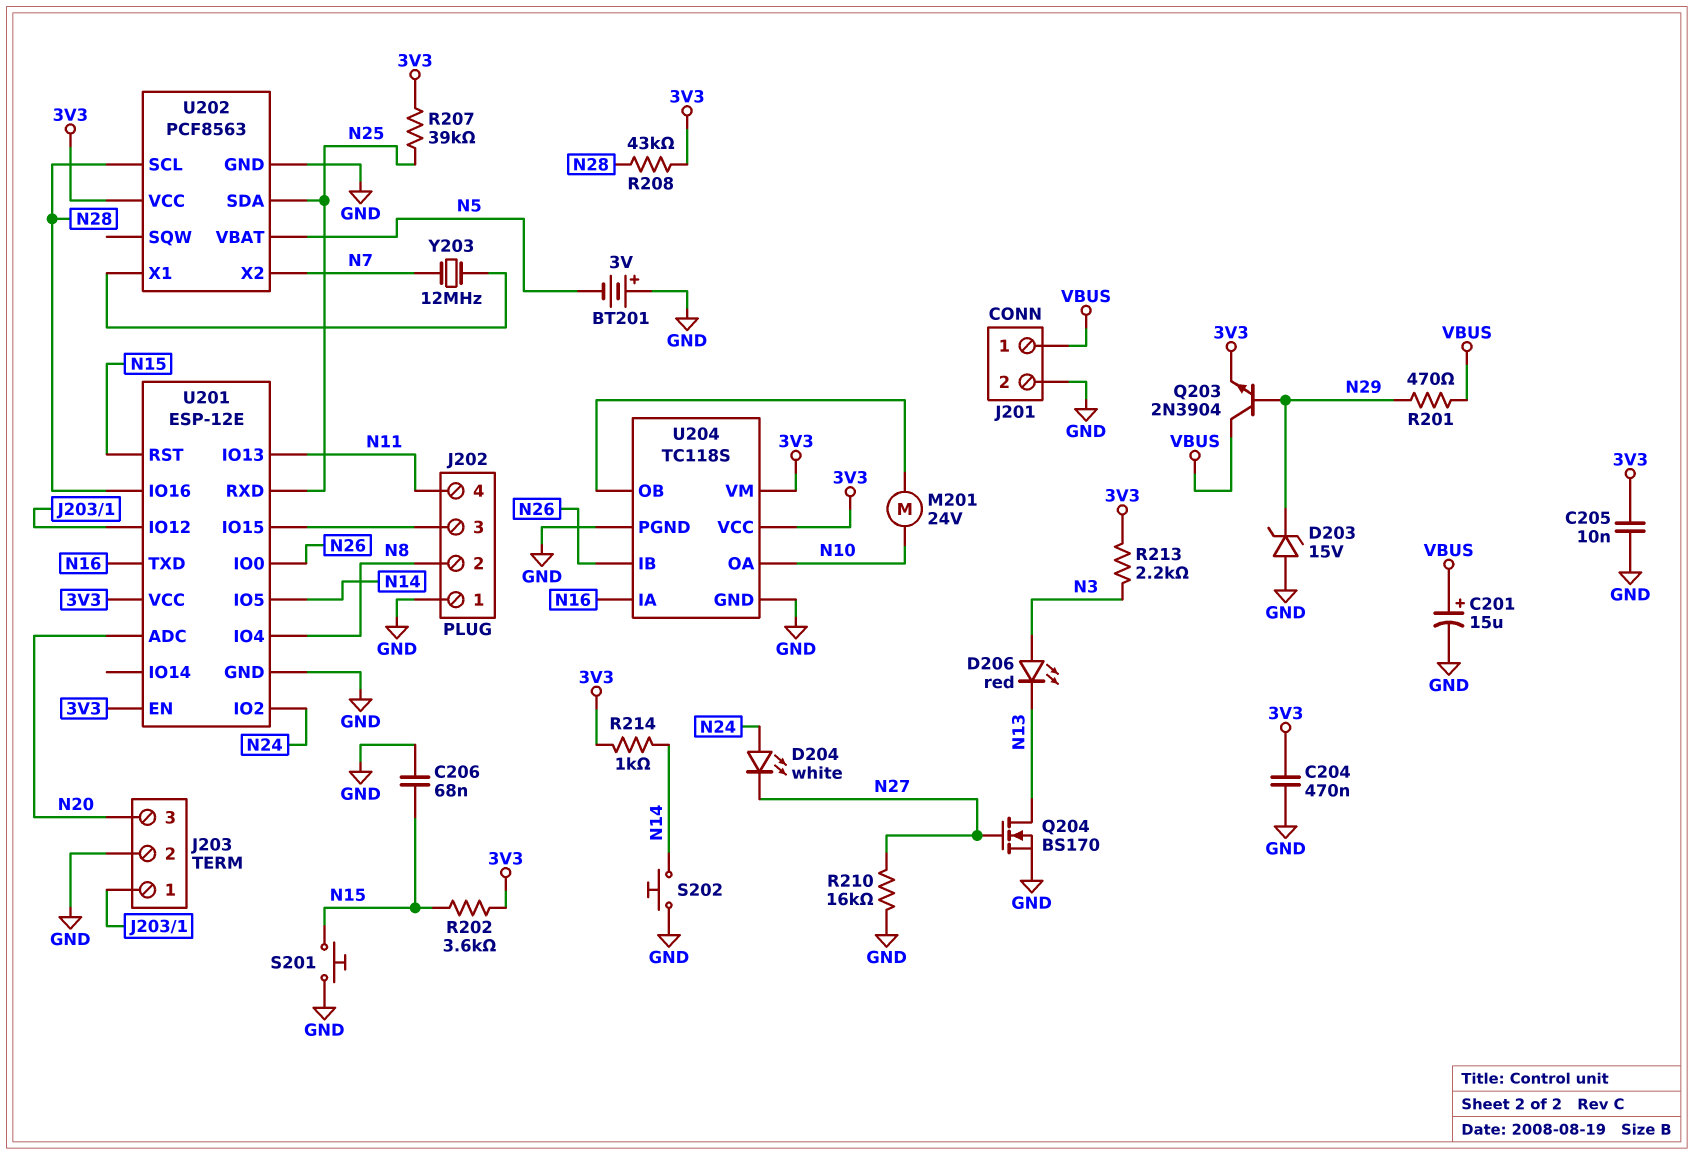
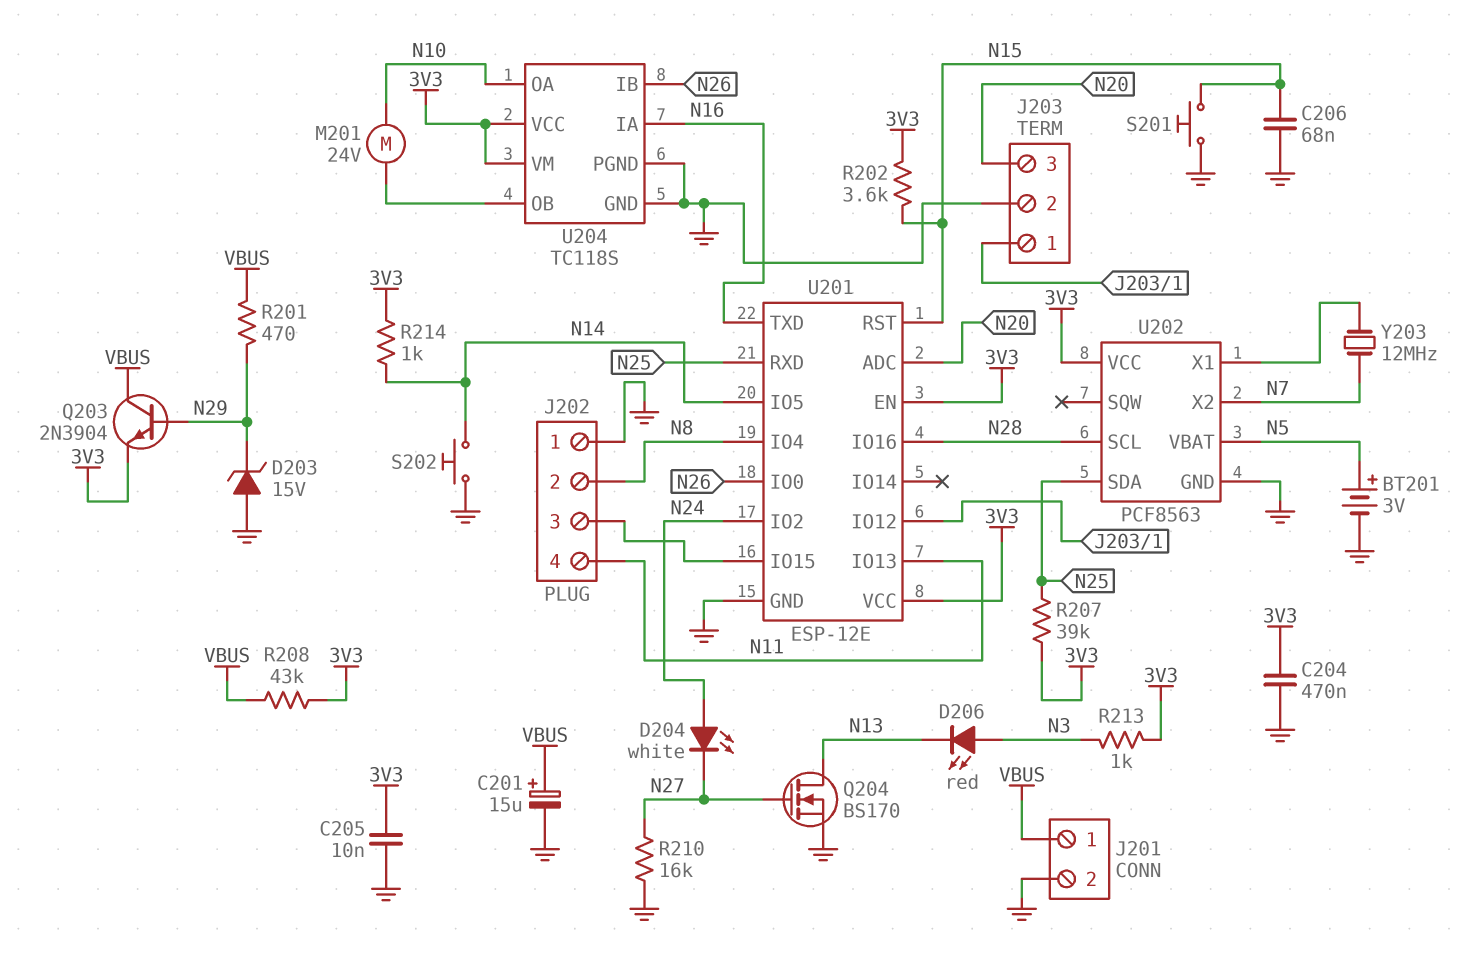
BT201: 3V (plus GND, minus N5) -> 3V (plus N5, minus GND)
R208: 43k (3V3, N28) -> 43k (3V3, VBUS)
R213: 2.2k (3V3, N3) -> 1k (3V3, N3)

